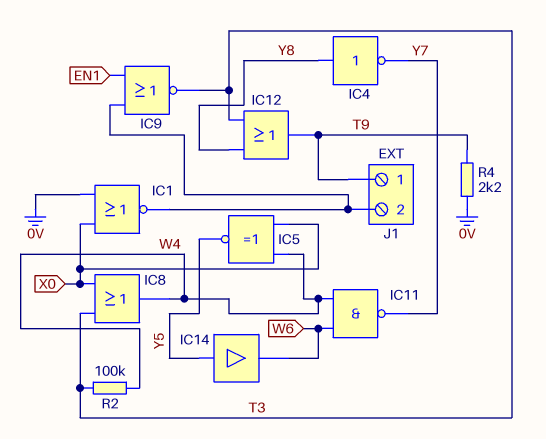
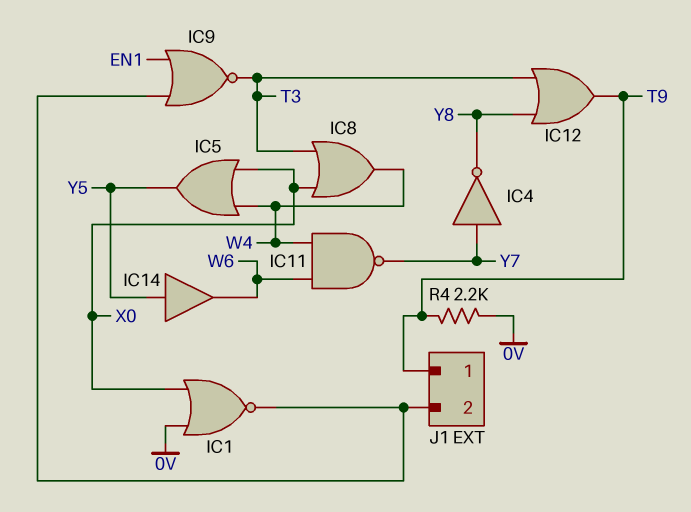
IC4: NOT (in Y8, out Y7) -> NOT (in Y7, out Y8)
IC5: XNOR (in W4, in X0, out Y5) -> OR (in W4, in X0, out Y5)
R2: 100k (T3, W4) -> none

